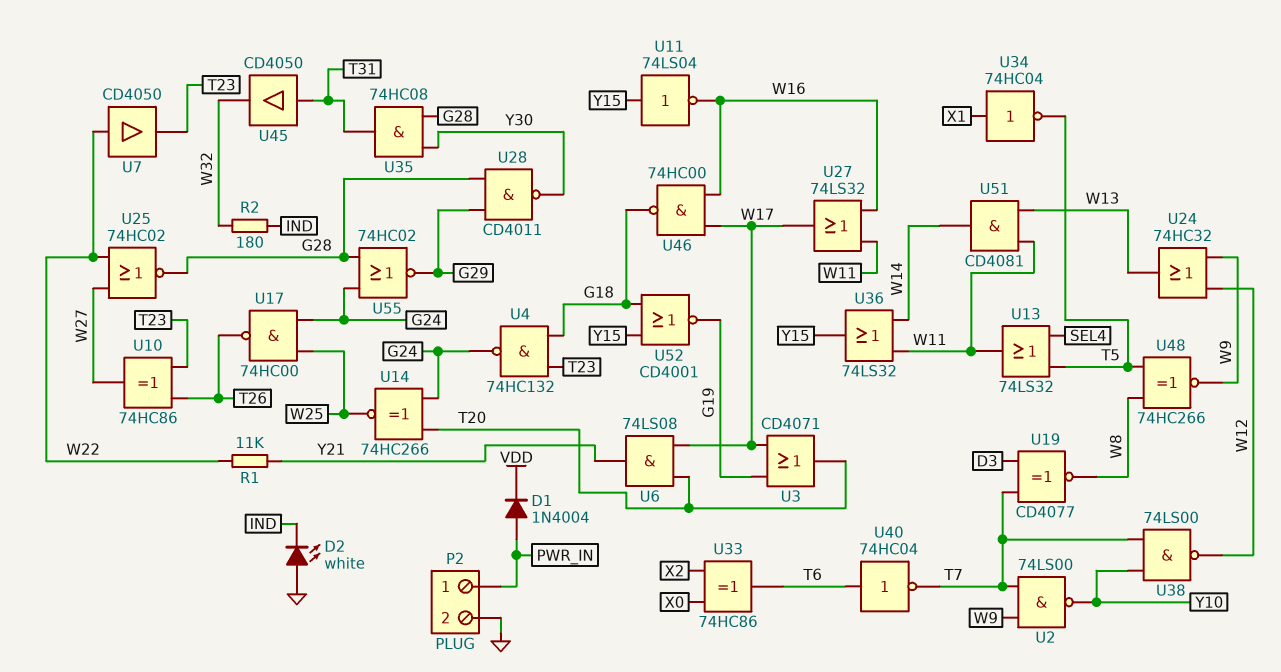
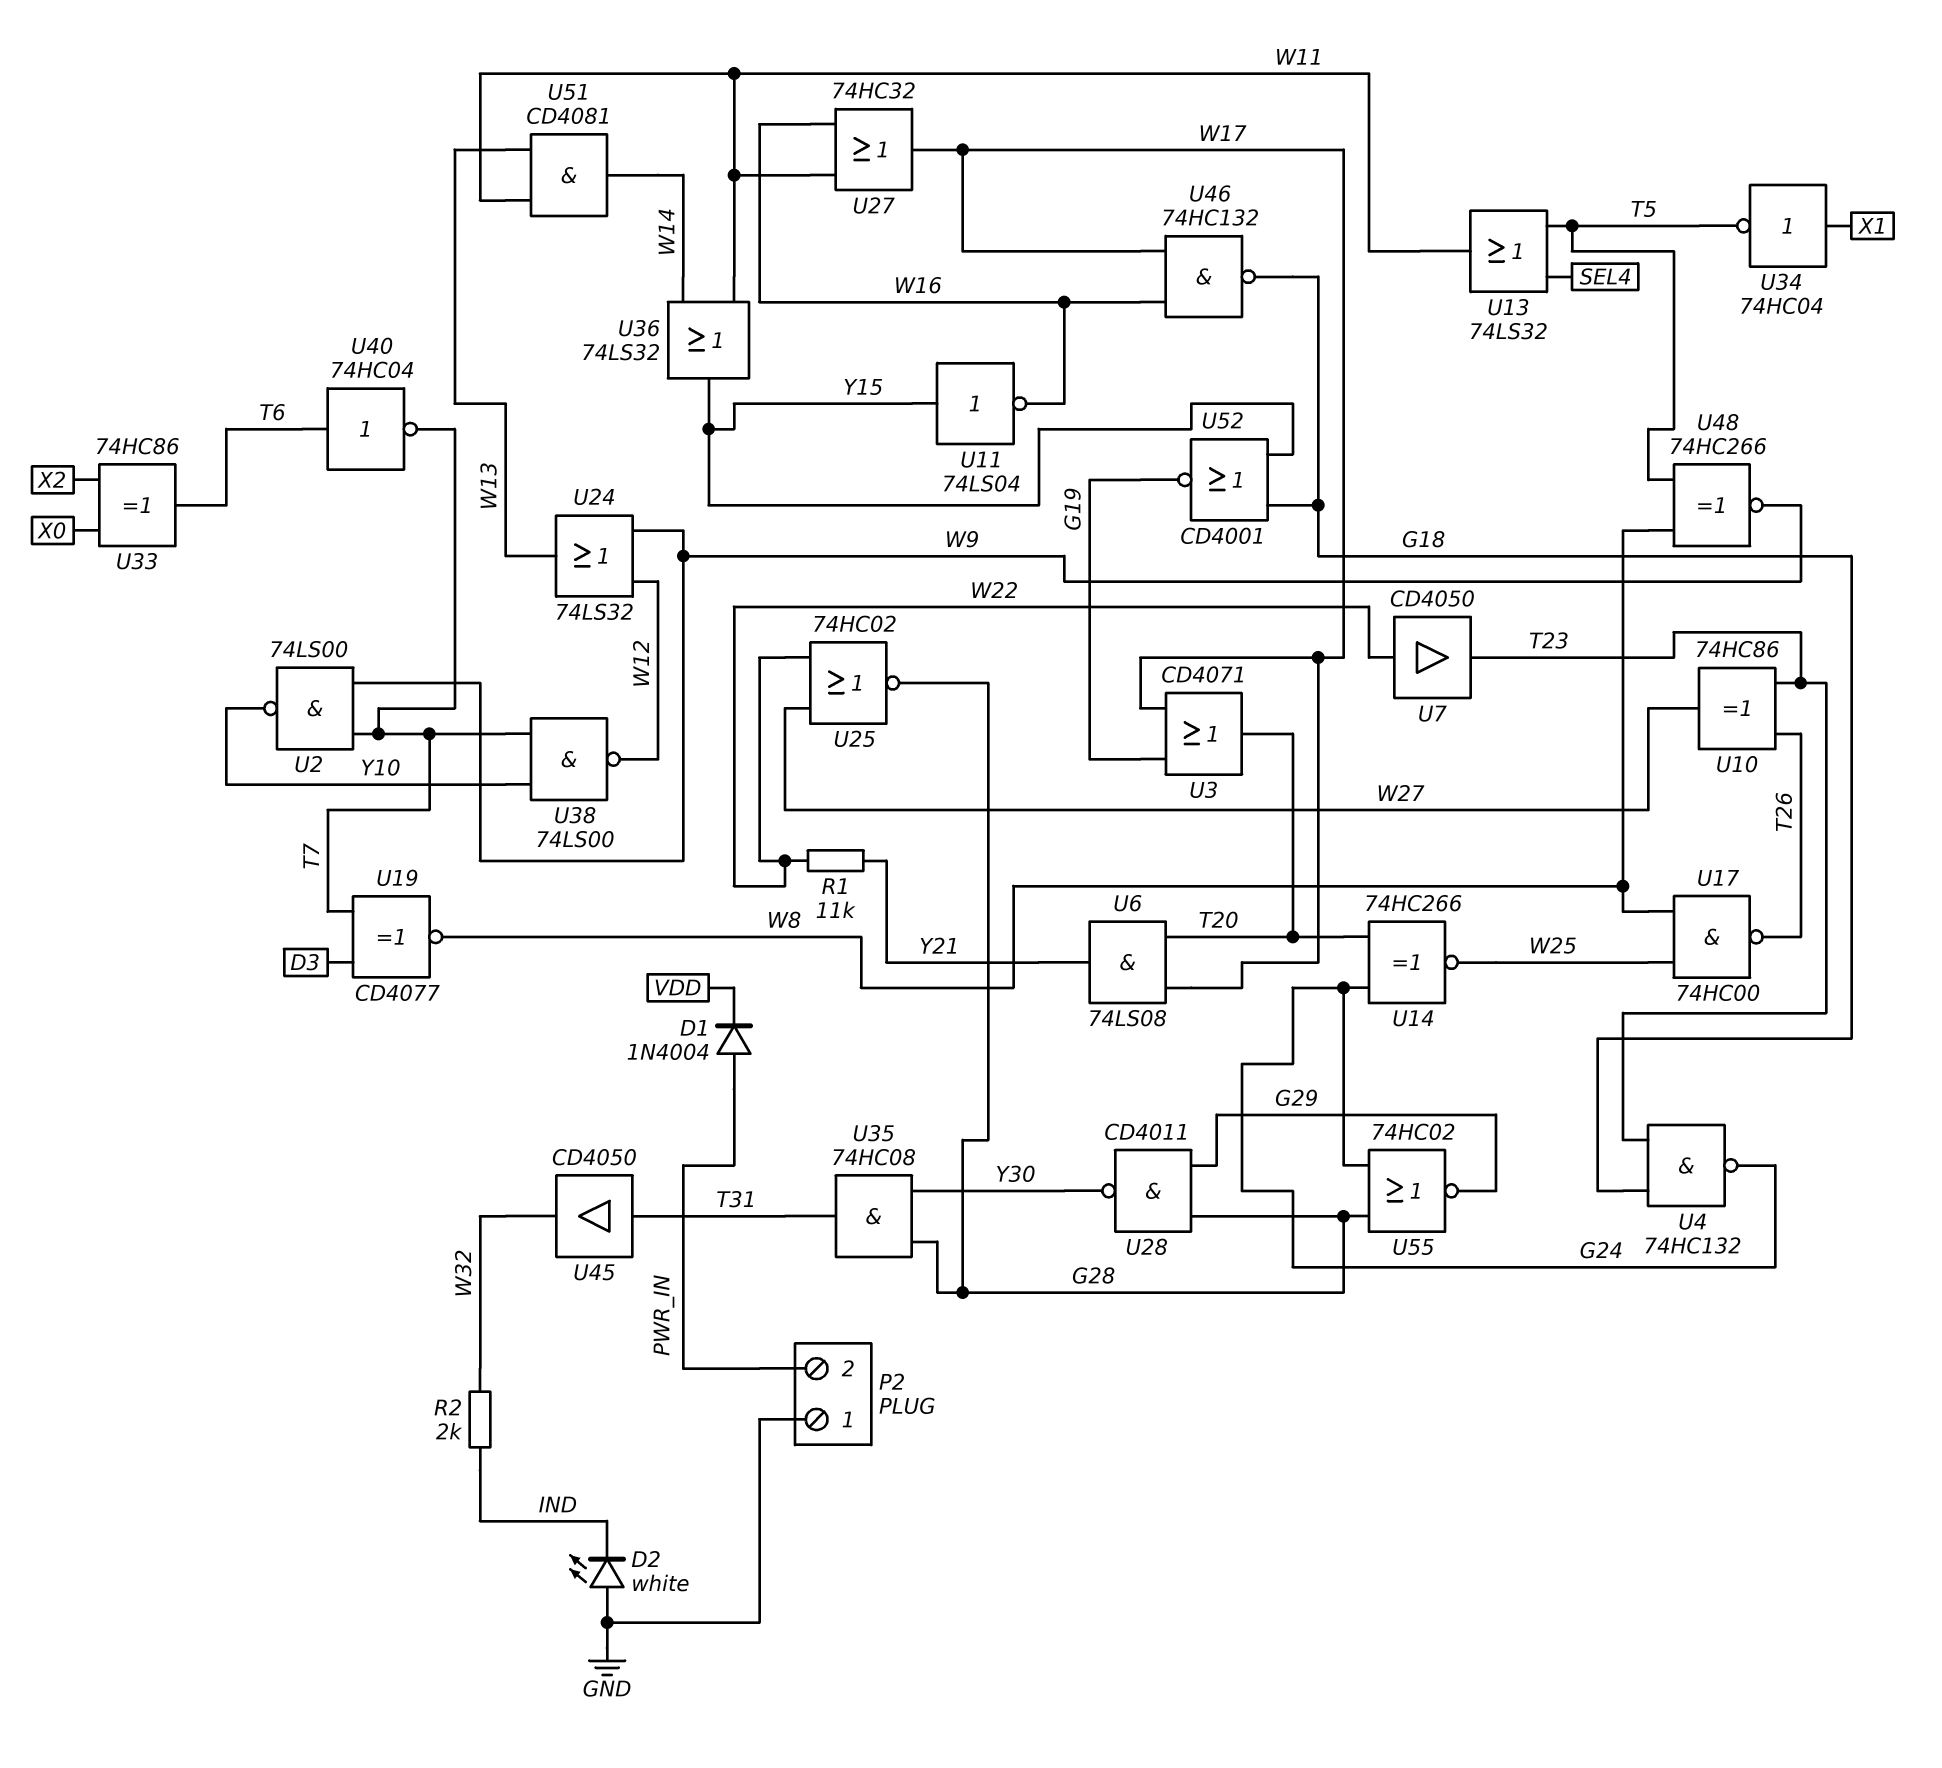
P2 pin 1: PWR_IN -> GND
P2 pin 2: GND -> PWR_IN
R2: 180 (IND, W32) -> 2k (IND, W32)
U17: NAND 74HC00 (in G24, in W25, out T26) -> NAND 74HC00 (in W8, in W25, out T26)
U24: OR 74HC32 (in W9, in W12, out W13) -> OR 74LS32 (in W9, in W12, out W13)
U27: OR 74LS32 (in W11, in W16, out W17) -> OR 74HC32 (in W11, in W16, out W17)
U46: NAND 74HC00 (in W16, in W17, out G18) -> NAND 74HC132 (in W16, in W17, out G18)

